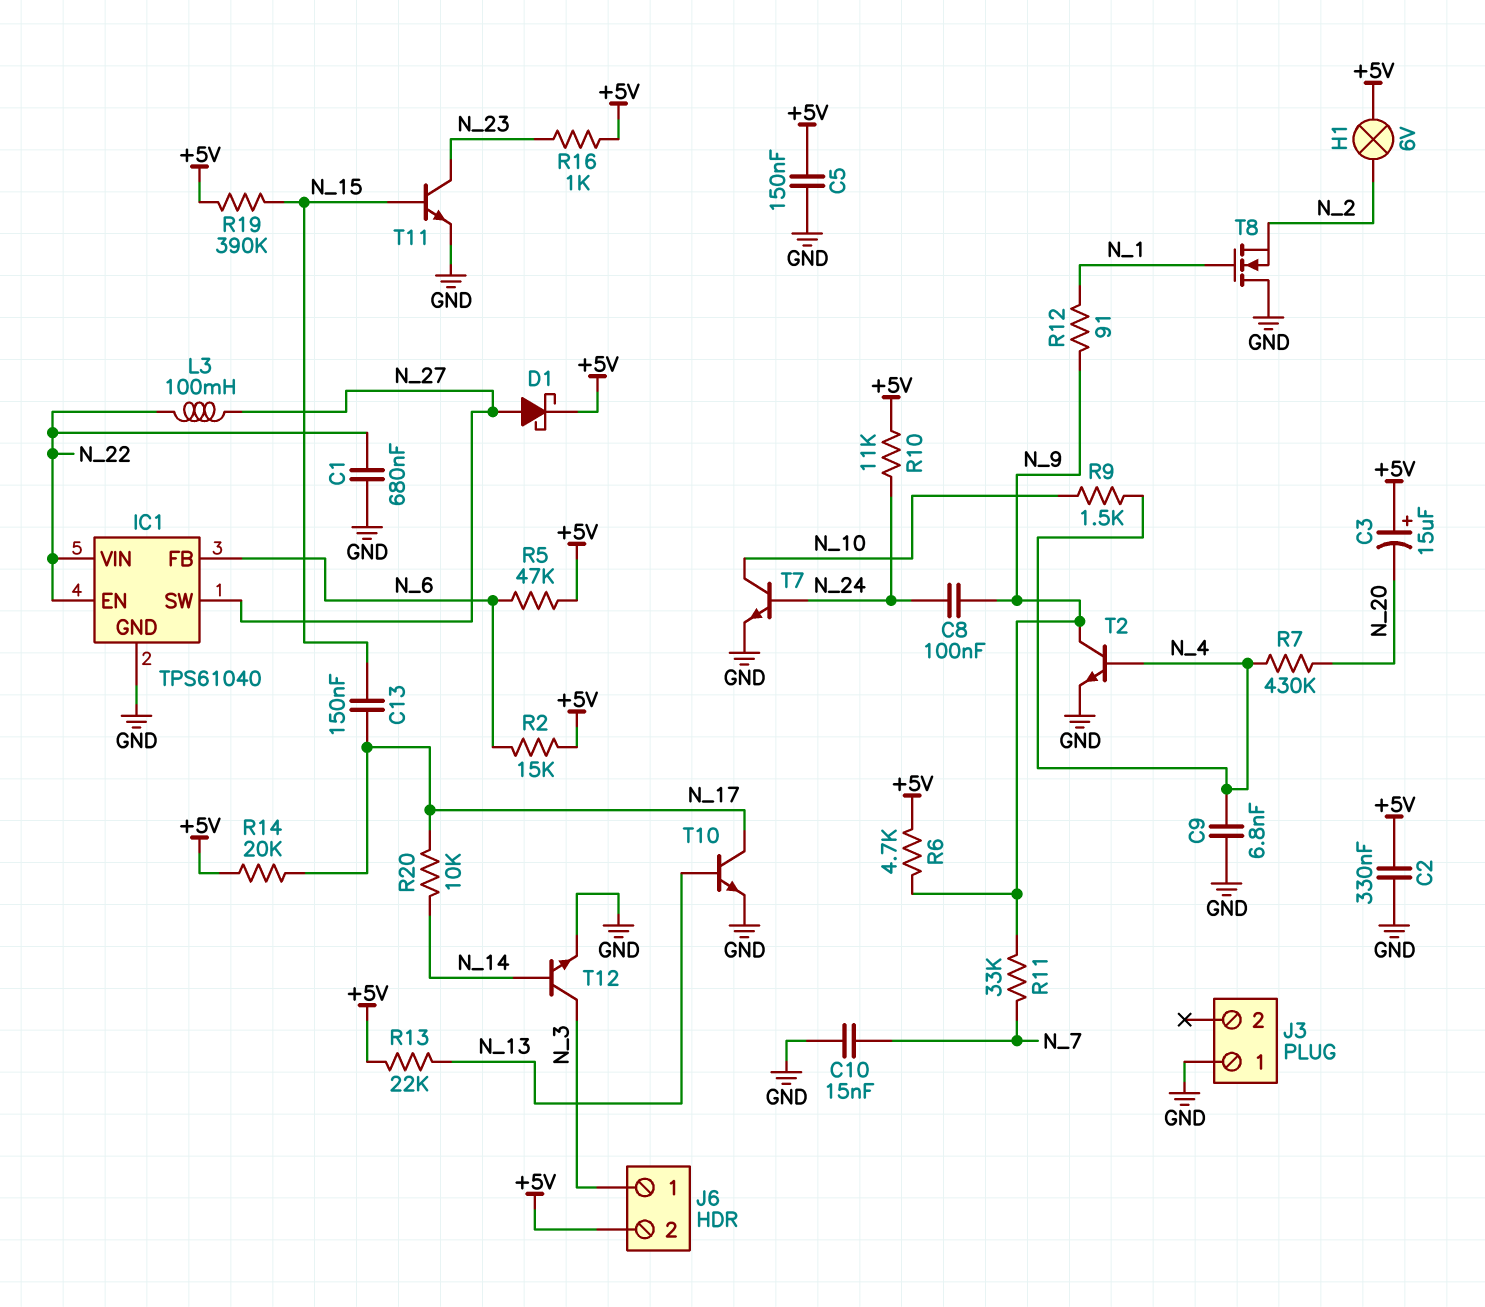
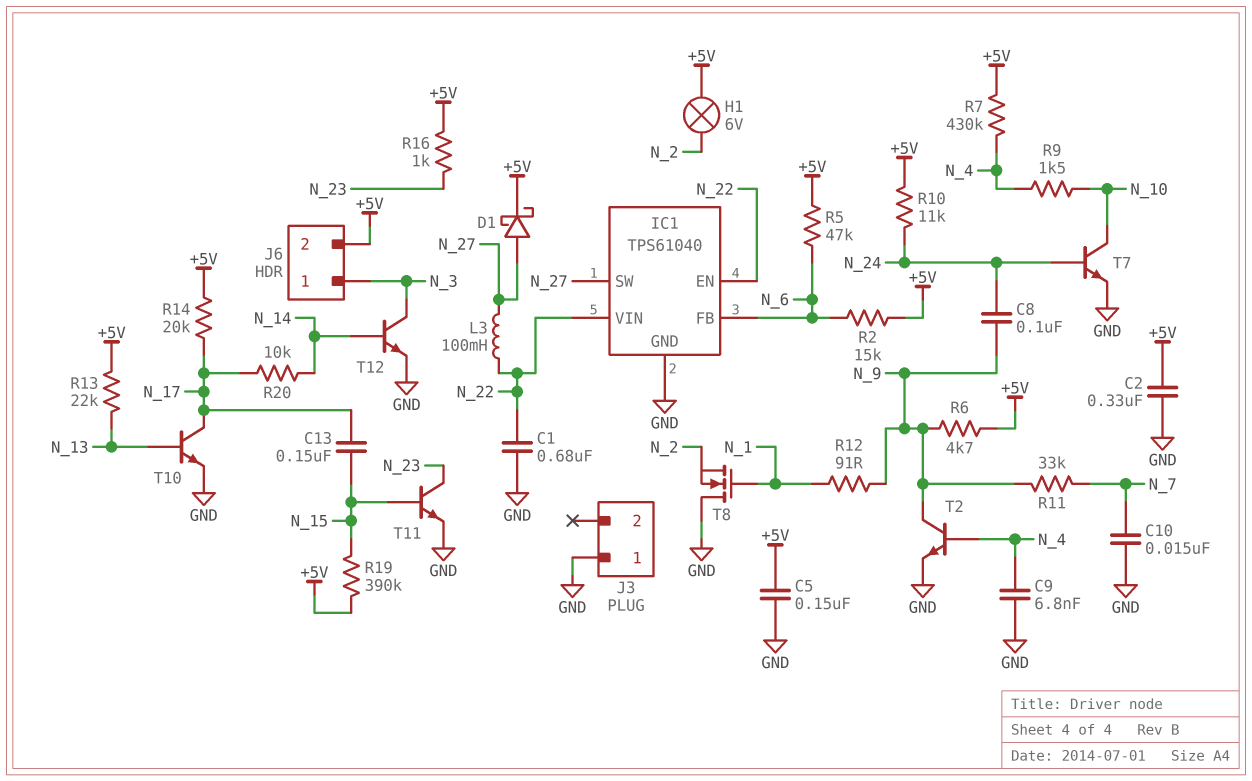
C3: 15uF (plus +5V, minus N_20) -> none
R7: 430k (N_4, N_20) -> 430k (+5V, N_4)

